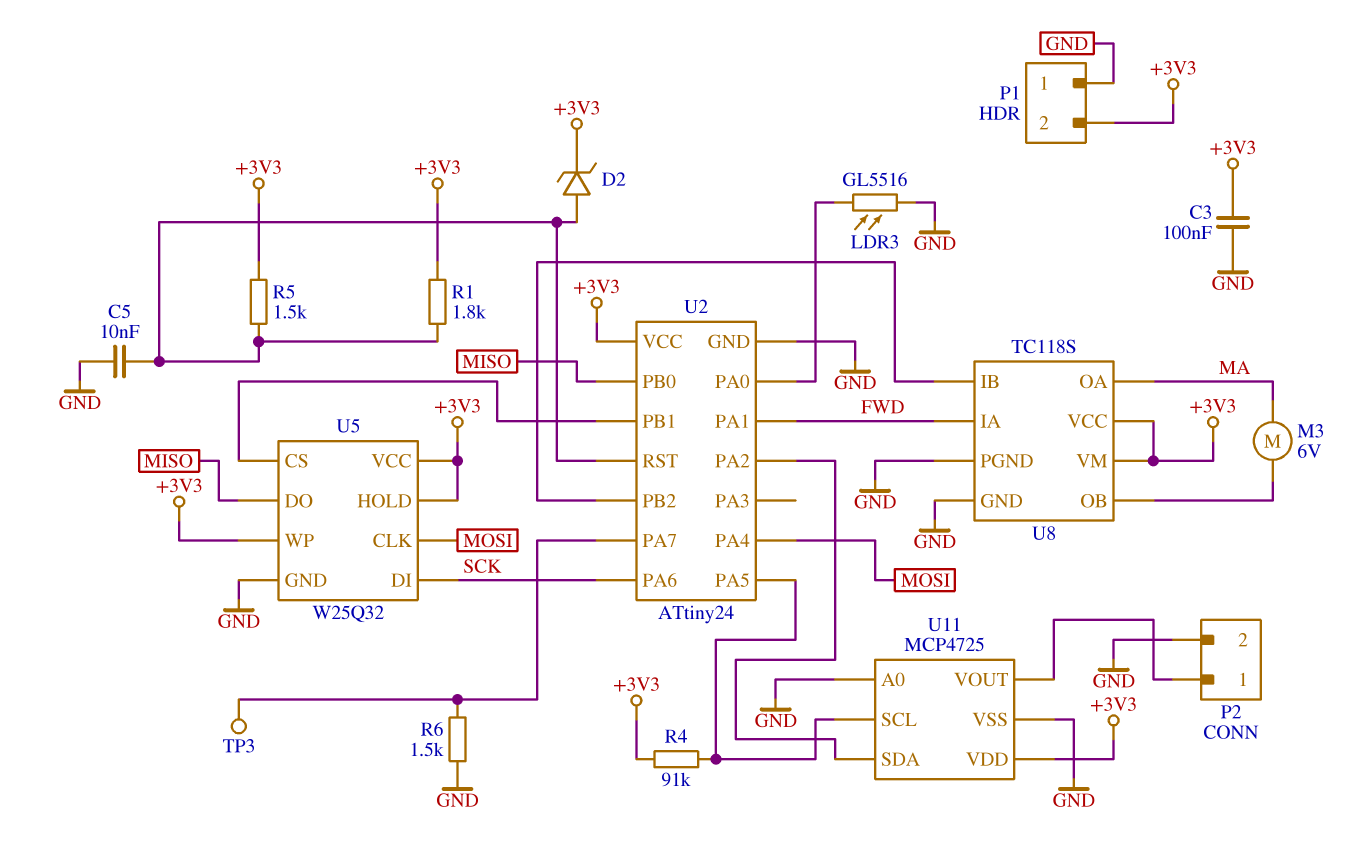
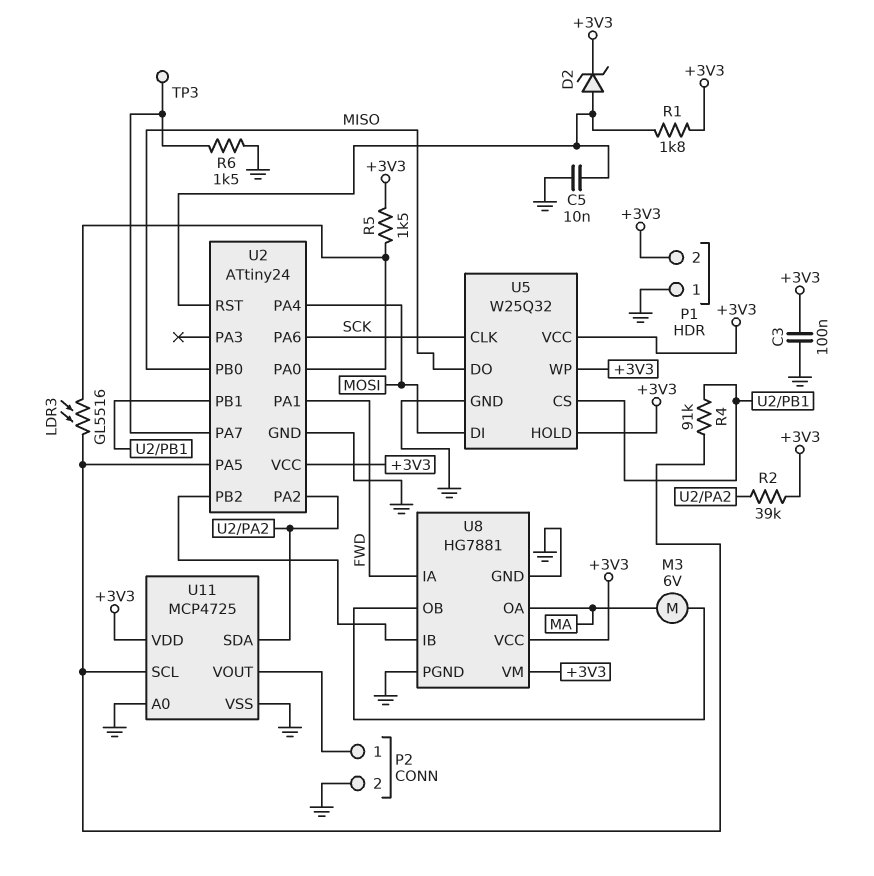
LDR3: GL5516 (GND, U2/PA0) -> GL5516 (U2/PA0, U2/PA5)
R2: none -> 39k (+3V3, U2/PA2)
R4: 91k (+3V3, U2/PA5) -> 91k (U2/PA5, U2/PB1)
R5: 1.5k (+3V3, U2/RST) -> 1.5k (+3V3, U2/PA0)
U5 pin CLK: MOSI -> SCK
U5 pin DI: SCK -> MOSI
U8: TC118S -> HG7881

